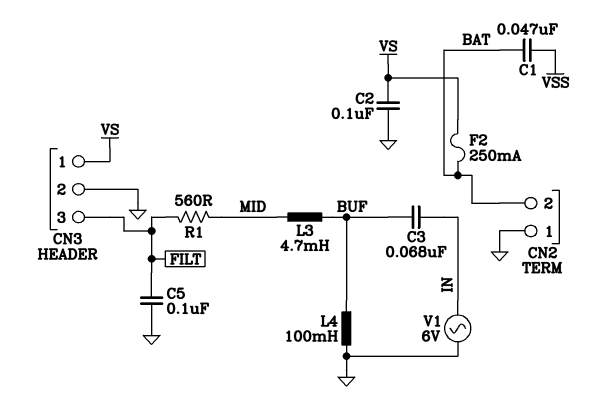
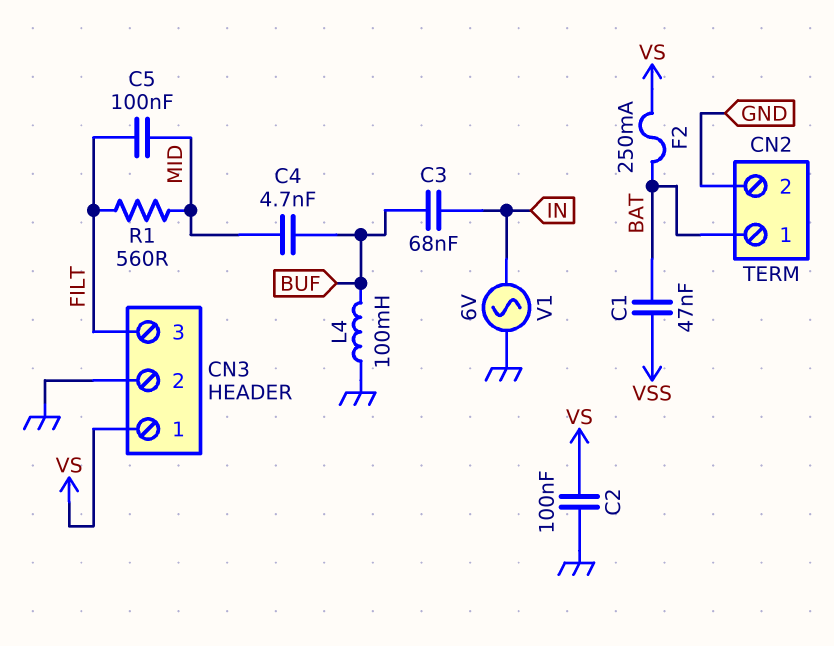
C4: none -> 4.7nF (BUF, MID)
C5: 100nF (FILT, GND) -> 100nF (FILT, MID)
CN2 pin 1: GND -> BAT
CN2 pin 2: BAT -> GND
L3: 4.7mH (BUF, MID) -> none

